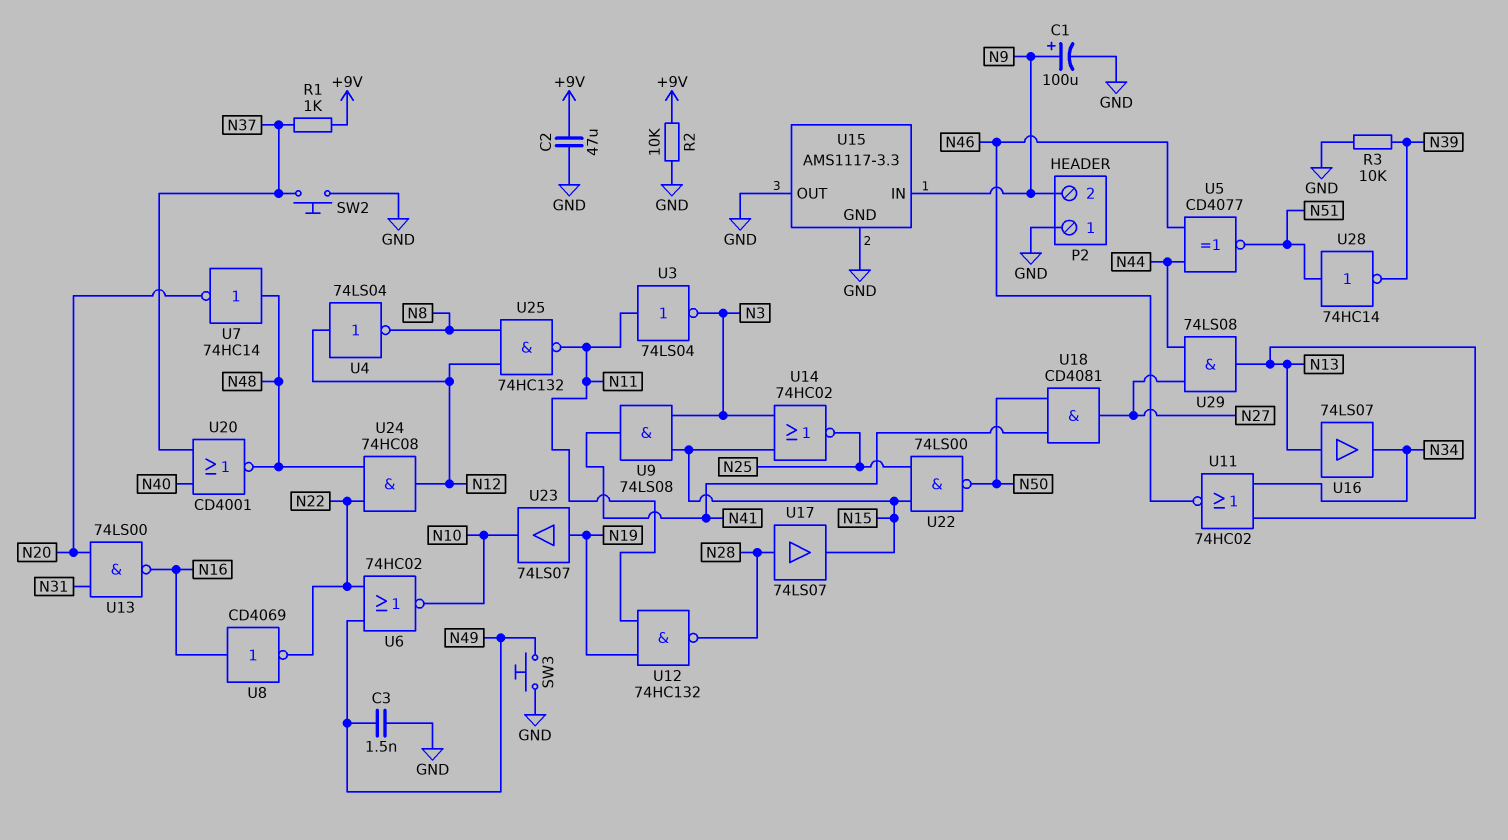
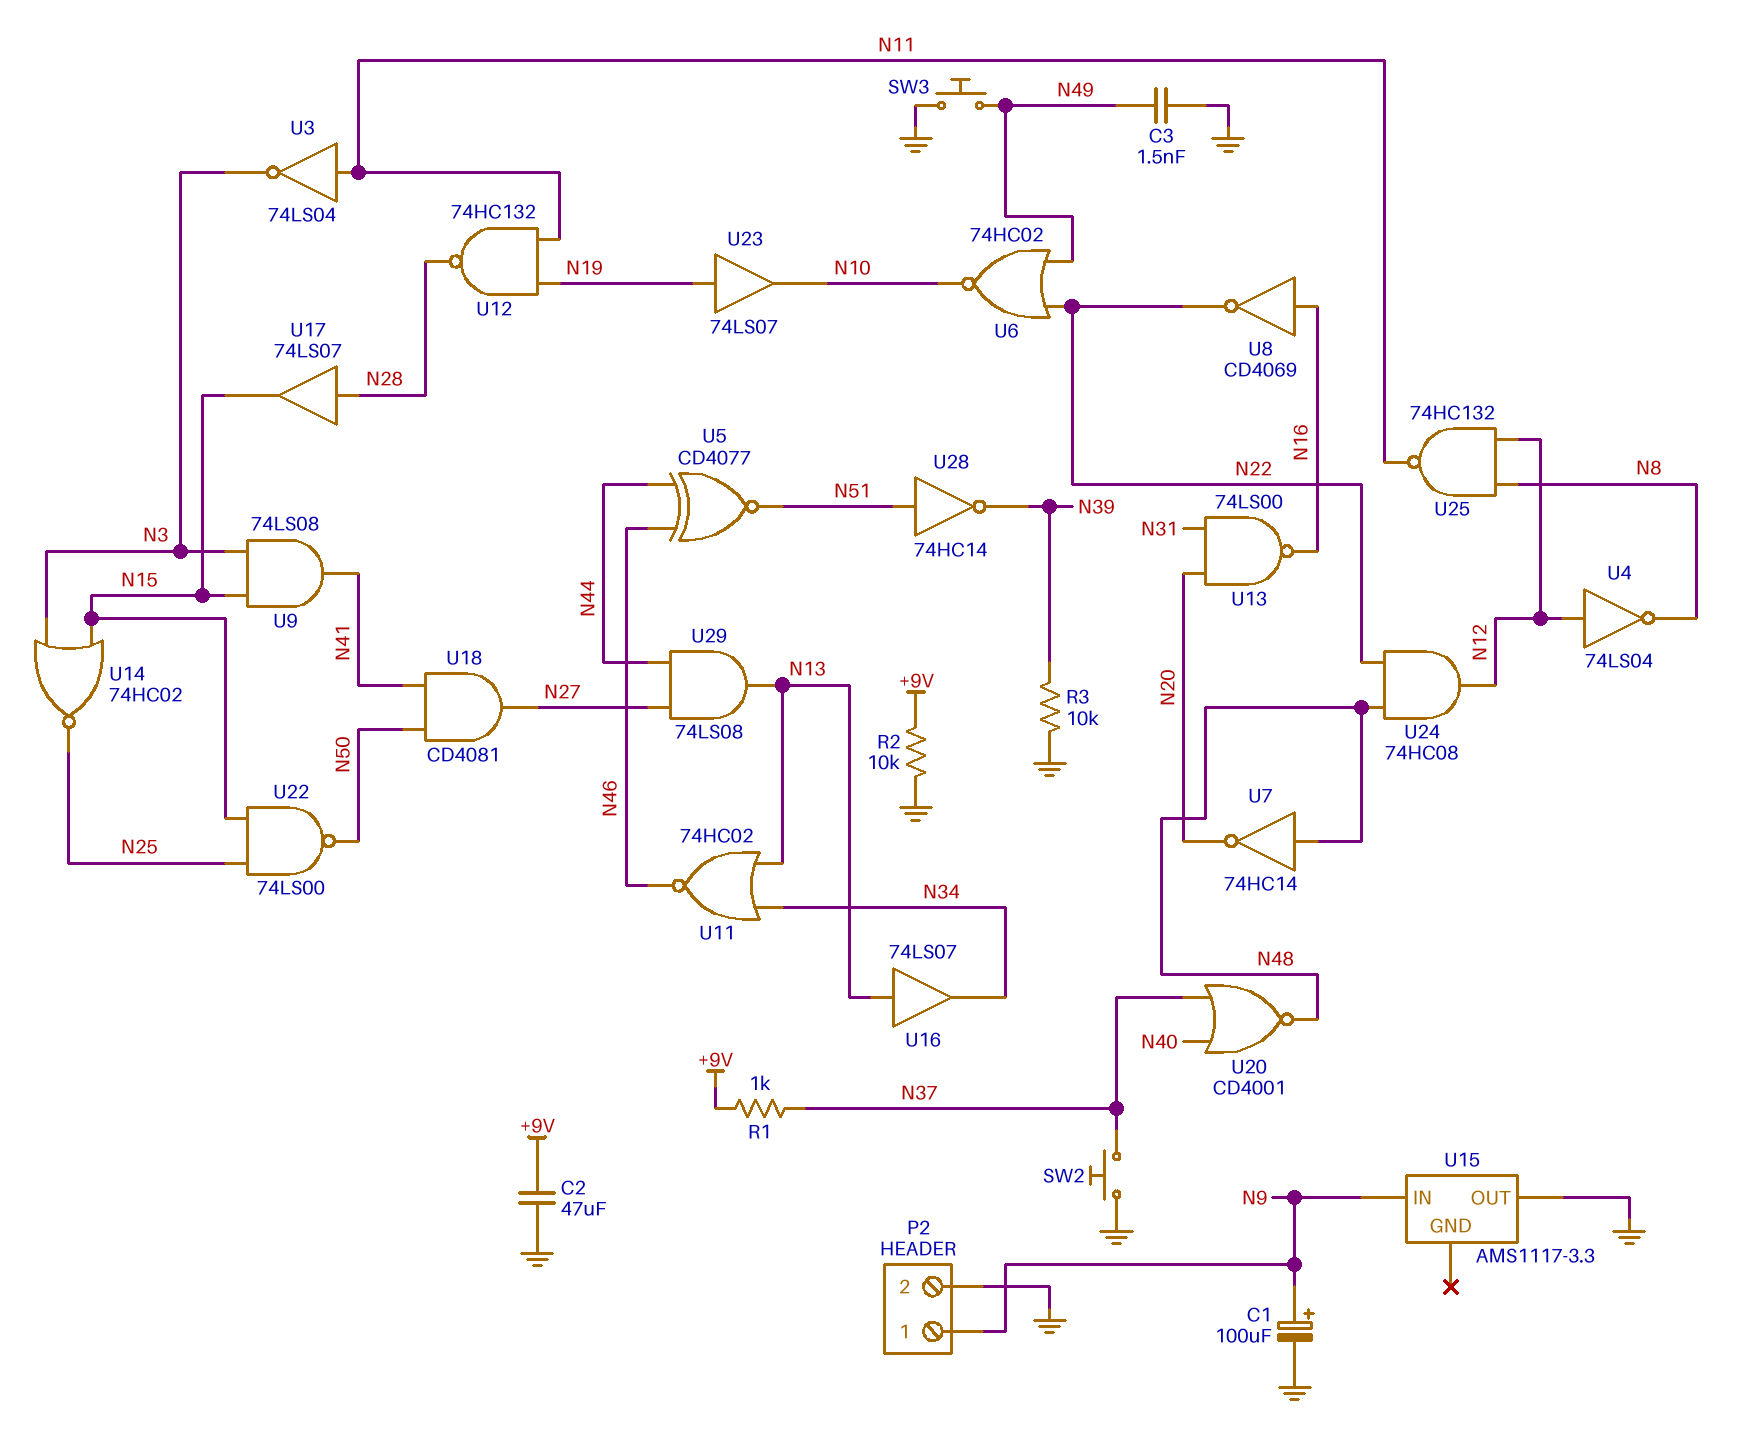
P2 pin 1: GND -> N9
P2 pin 2: N9 -> GND
U15 pin GND: GND -> none

